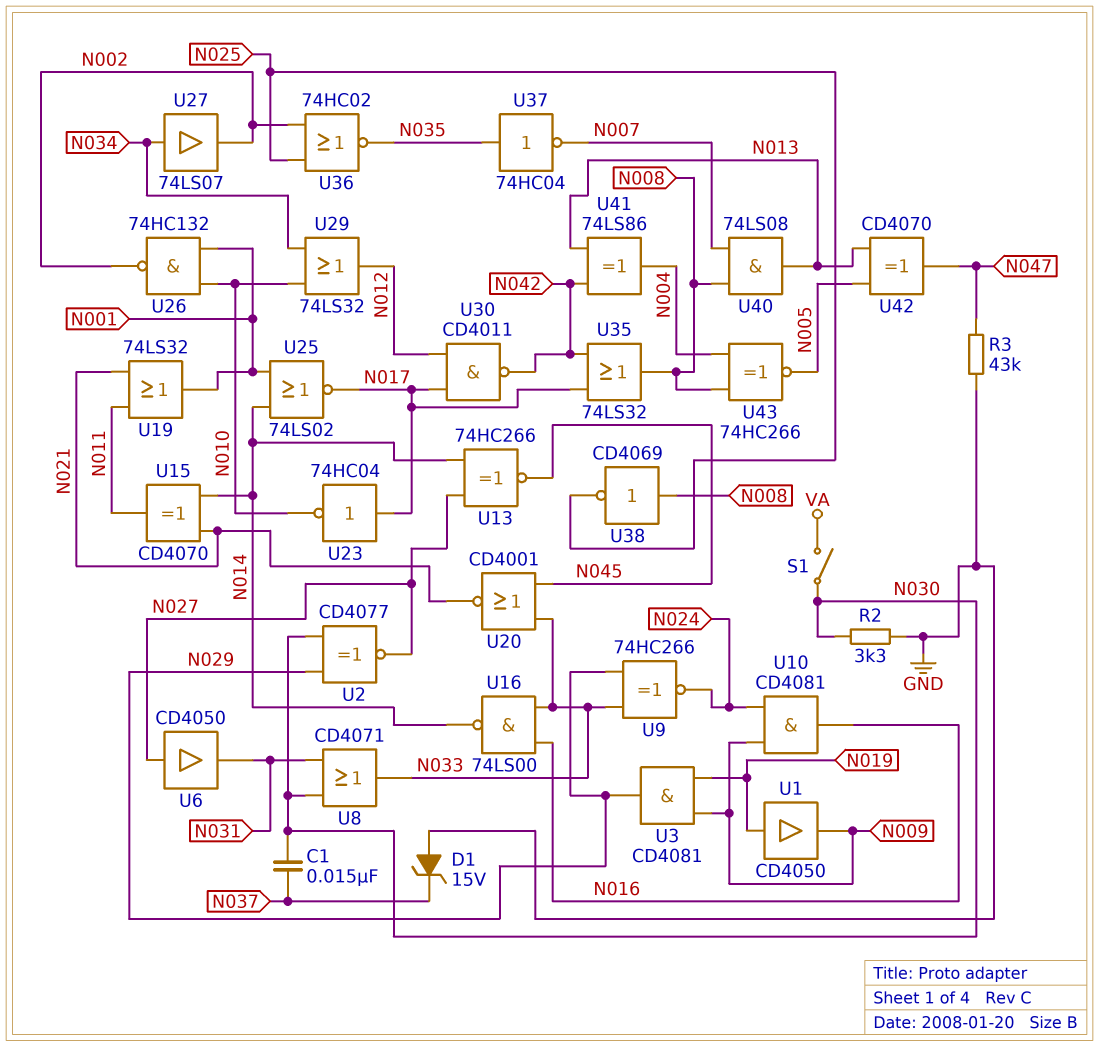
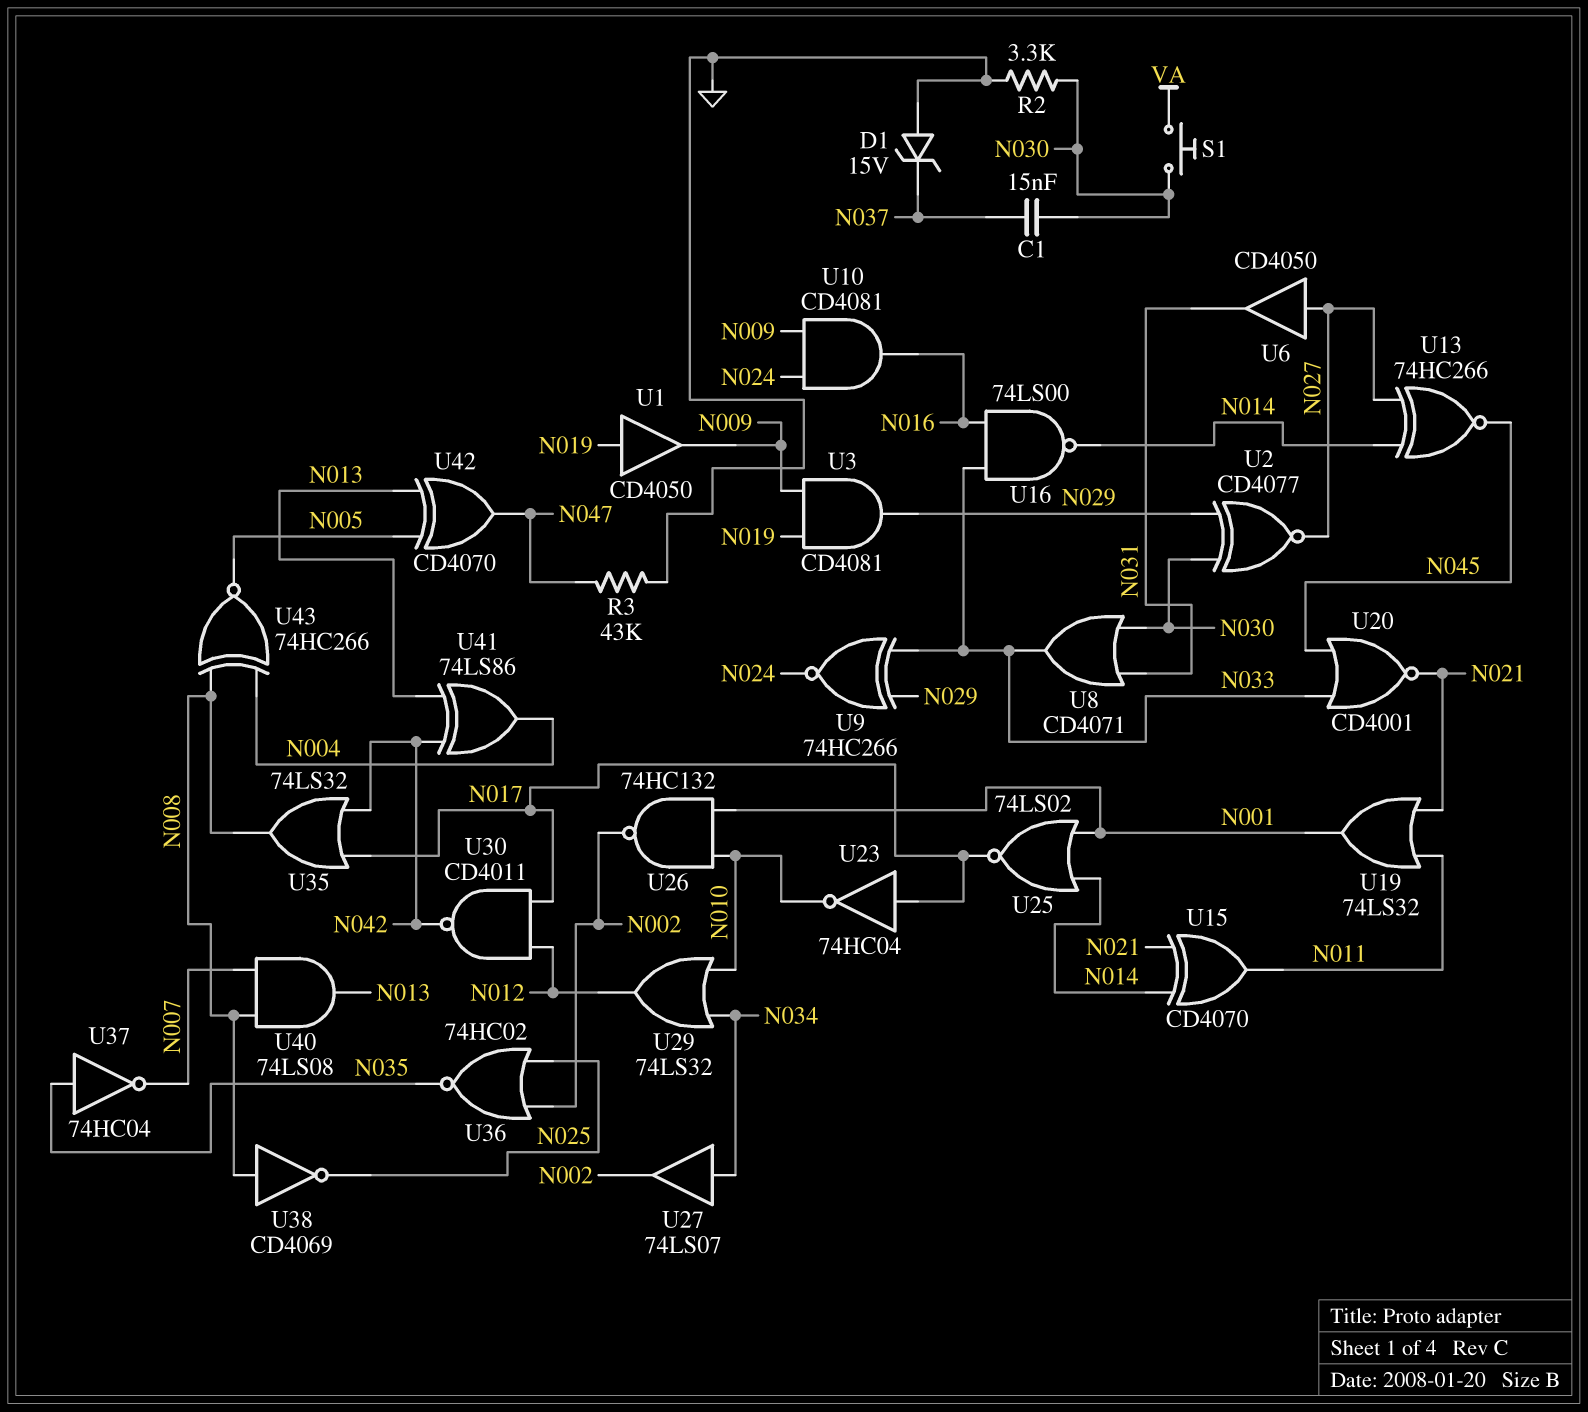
S1: switch (N030, VA) -> button (N030, VA)

